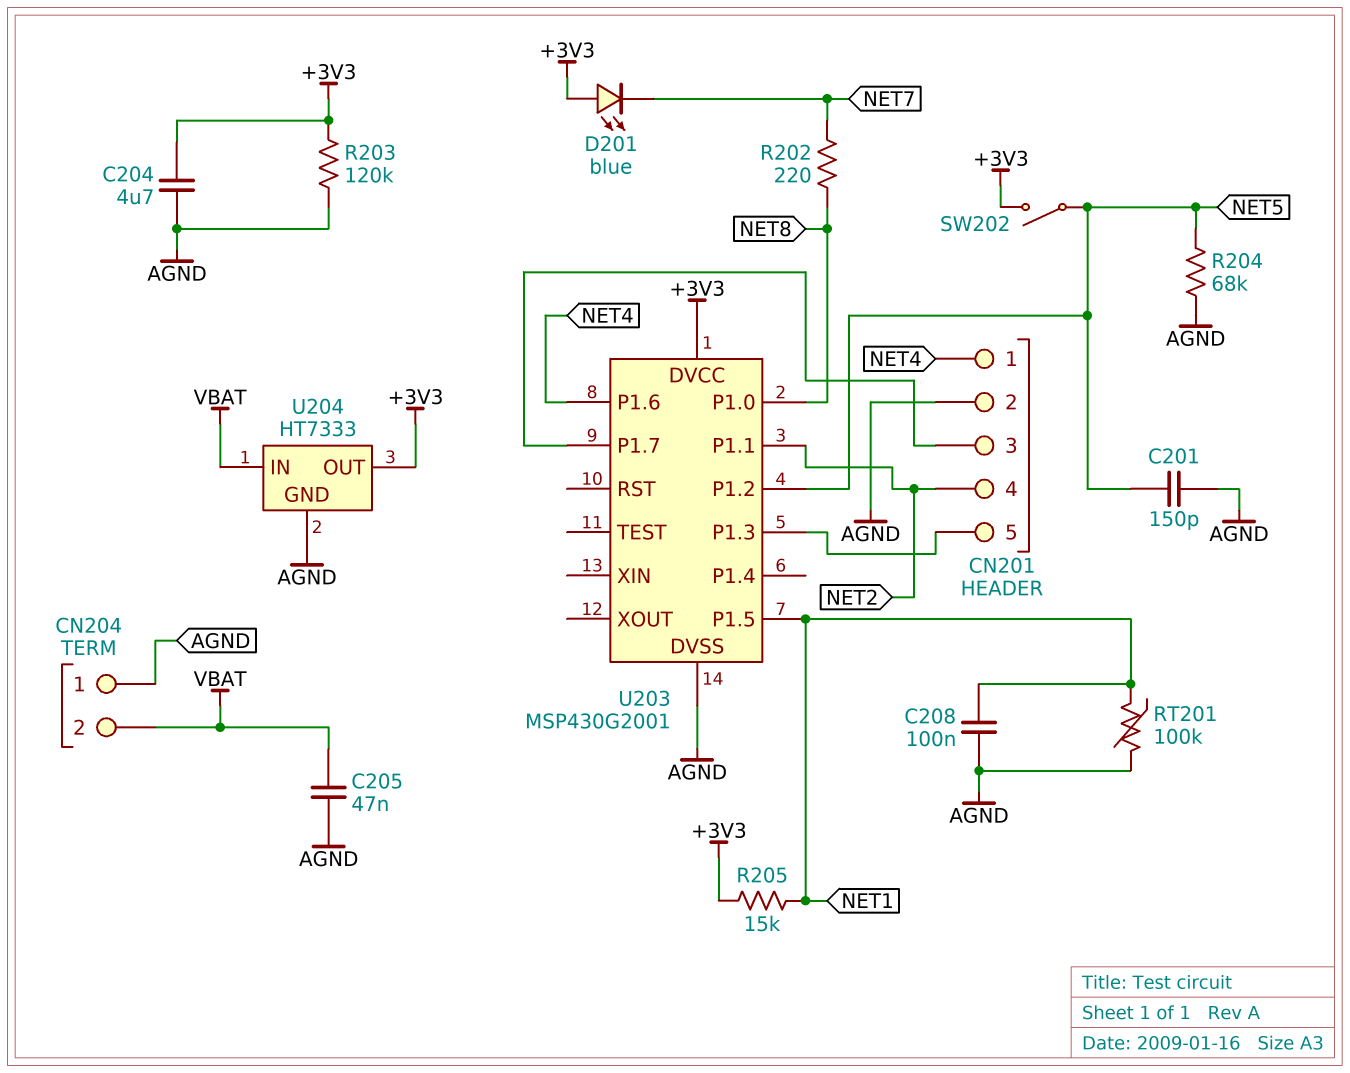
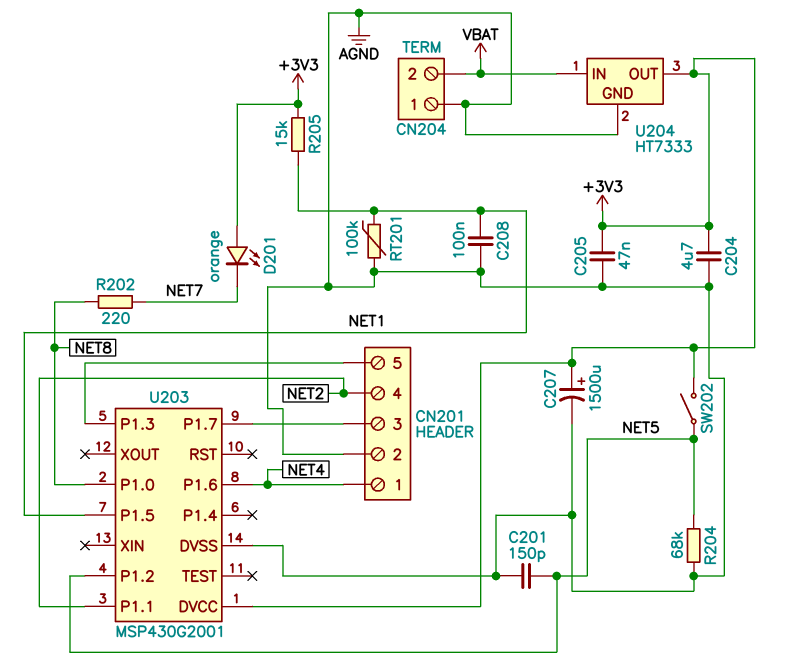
C205: 47nF (AGND, VBAT) -> 47nF (+3V3, AGND)
C207: none -> 1500uF (plus +3V3, minus AGND)
D201: LED blue (A +3V3, K NET7) -> LED orange (A +3V3, K NET7)
R203: 120k (+3V3, AGND) -> none

